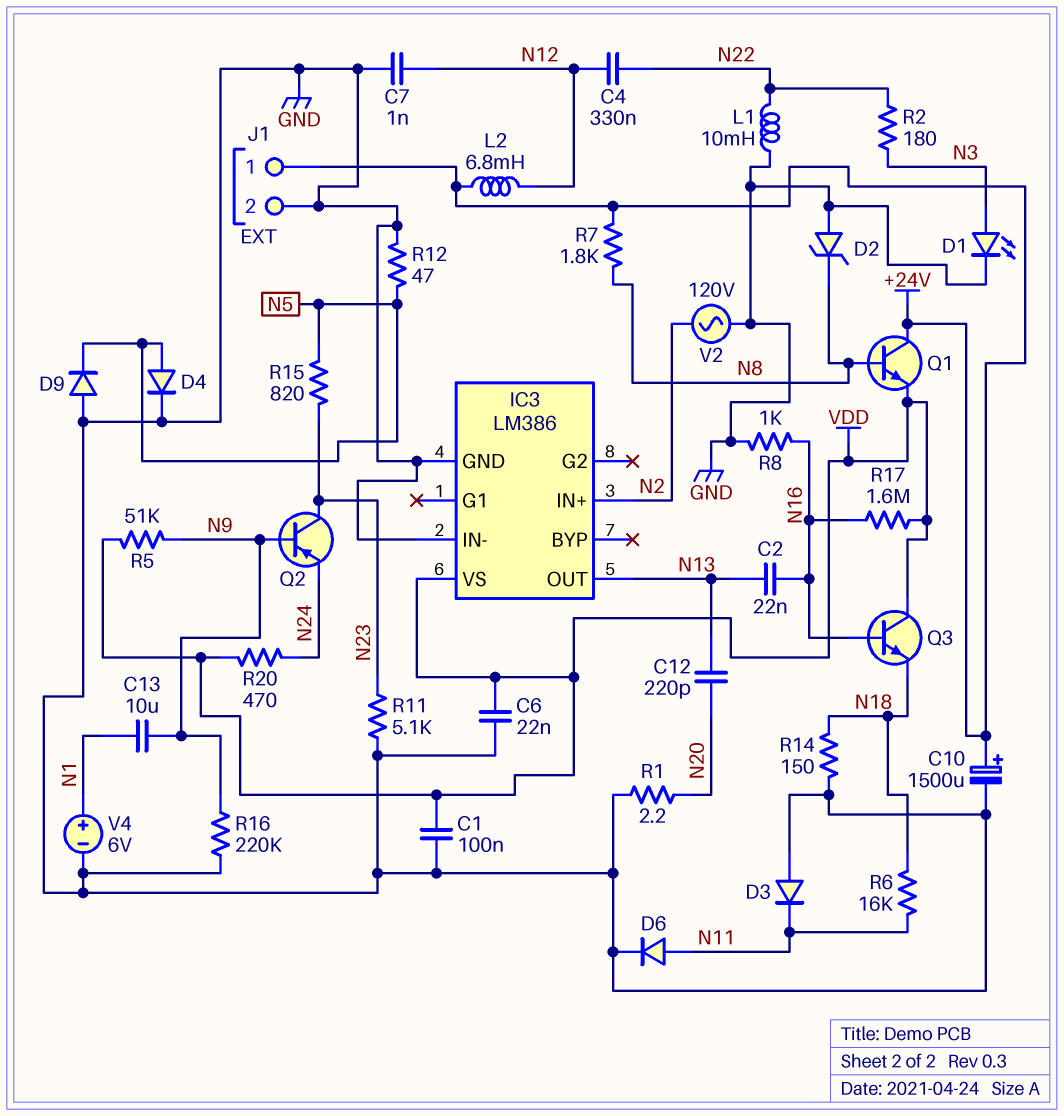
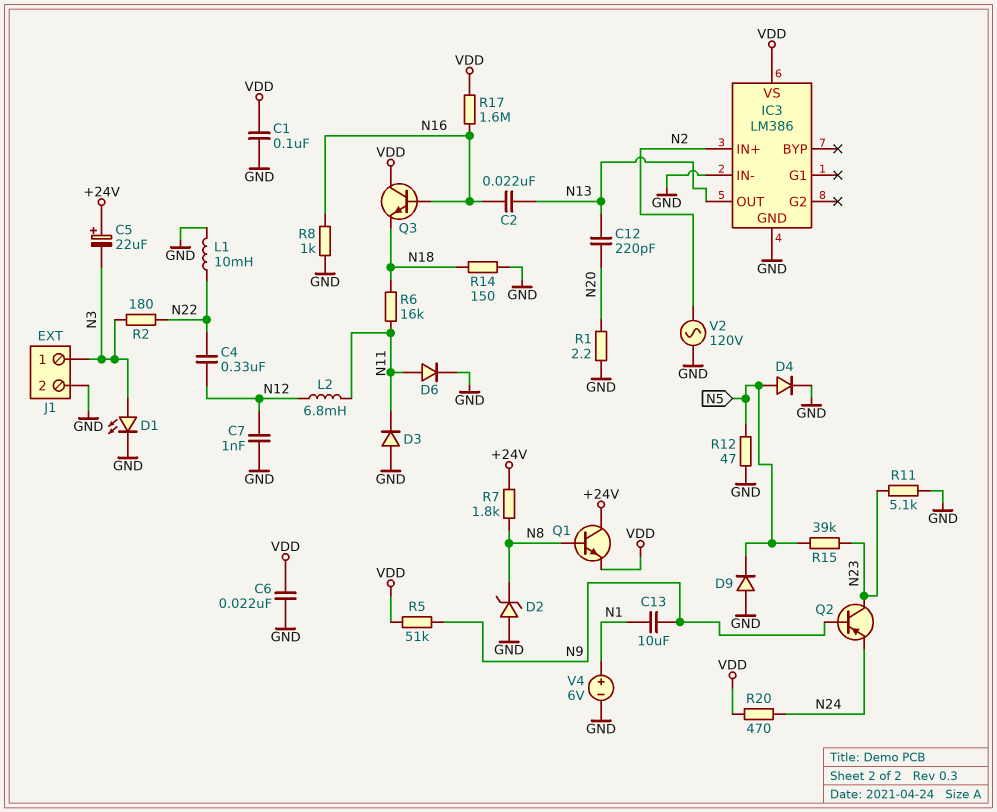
C5: none -> 22uF (plus +24V, minus N3)
C10: 1500uF (plus +24V, minus GND) -> none
J1 pin 1: +24V -> N3
L2: 6.8mH (+24V, N12) -> 6.8mH (N11, N12)
R15: 820 (N5, N23) -> 39k (N5, N23)
R16: 220k (GND, N9) -> none

